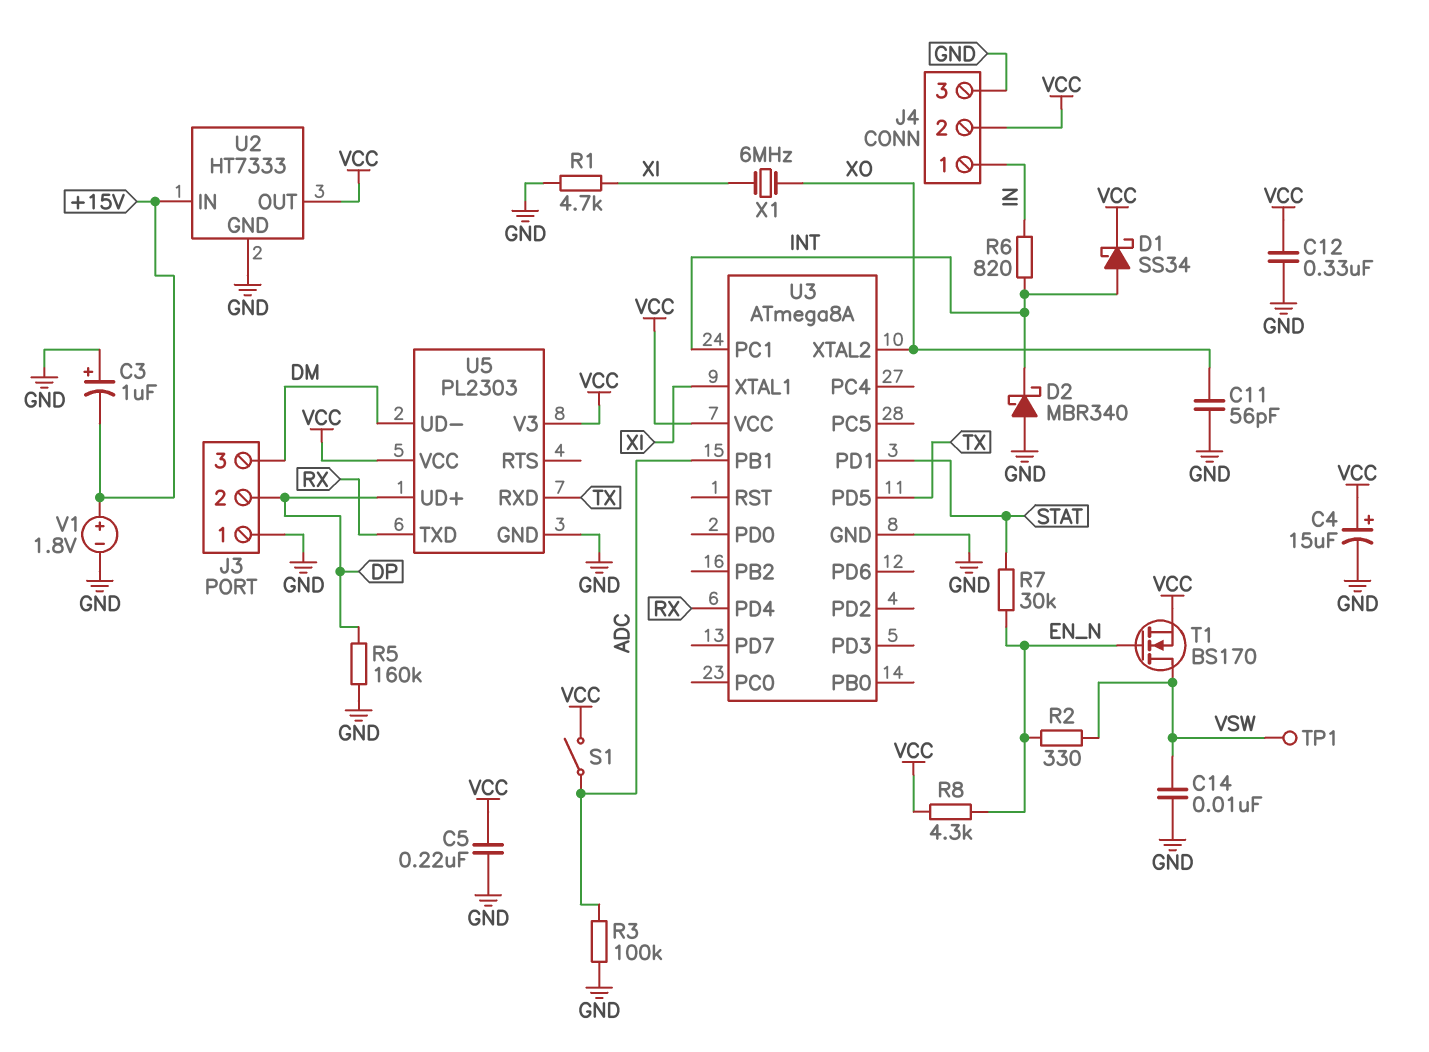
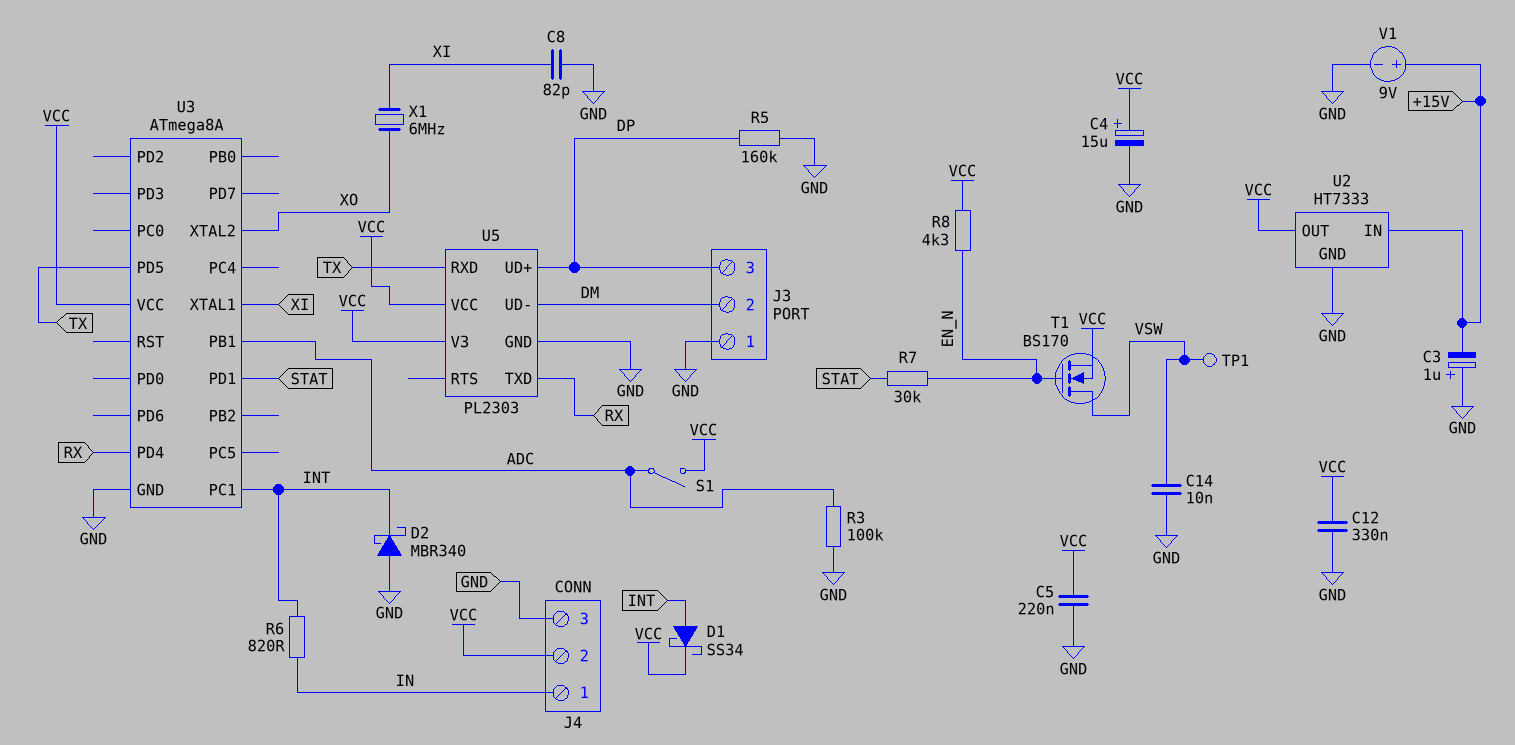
C8: none -> 82pF (GND, XI)
C11: 56pF (GND, XO) -> none
J3 pin 2: DP -> DM
J3 pin 3: DM -> DP
R1: 4.7k (GND, XI) -> none
R2: 330 (EN_N, VSW) -> none
V1: 1.8V (plus +15V, minus GND) -> 9V (plus +15V, minus GND)

